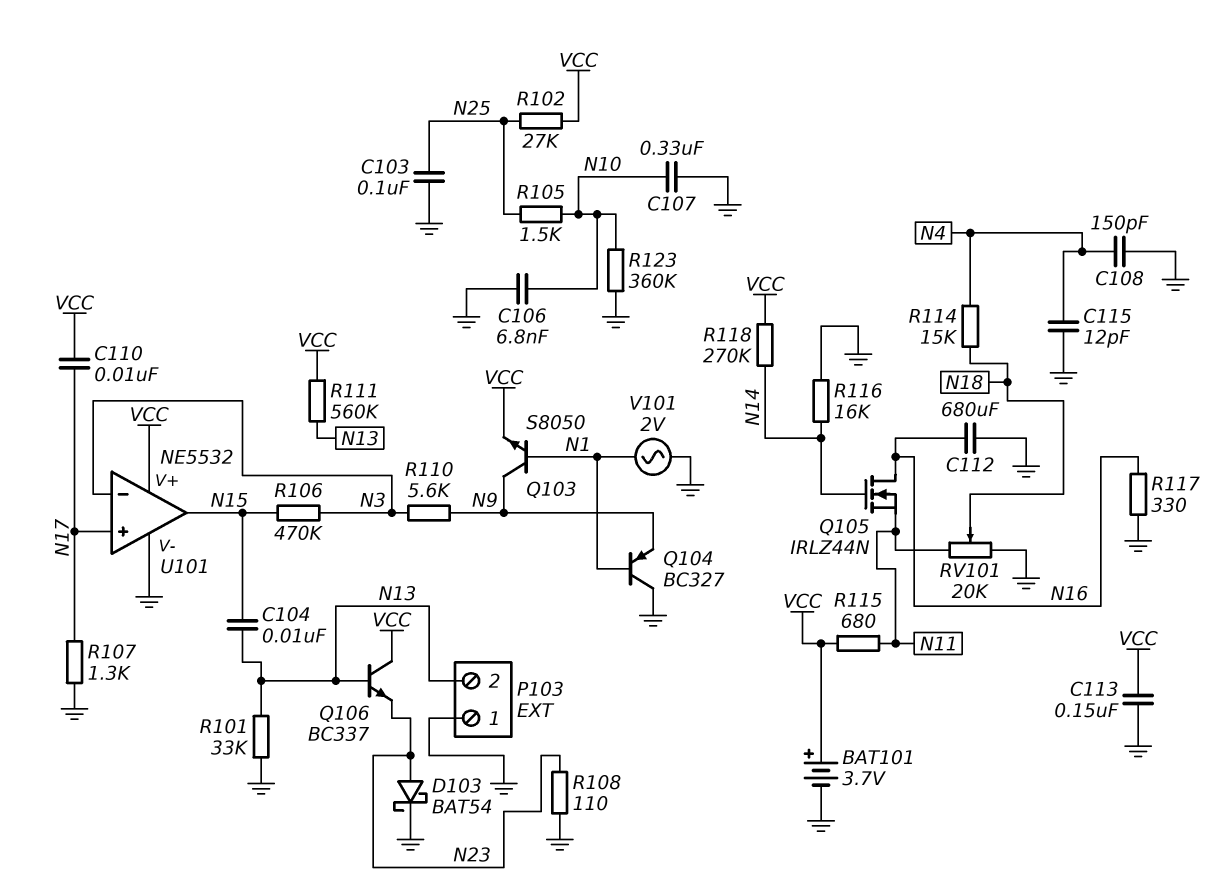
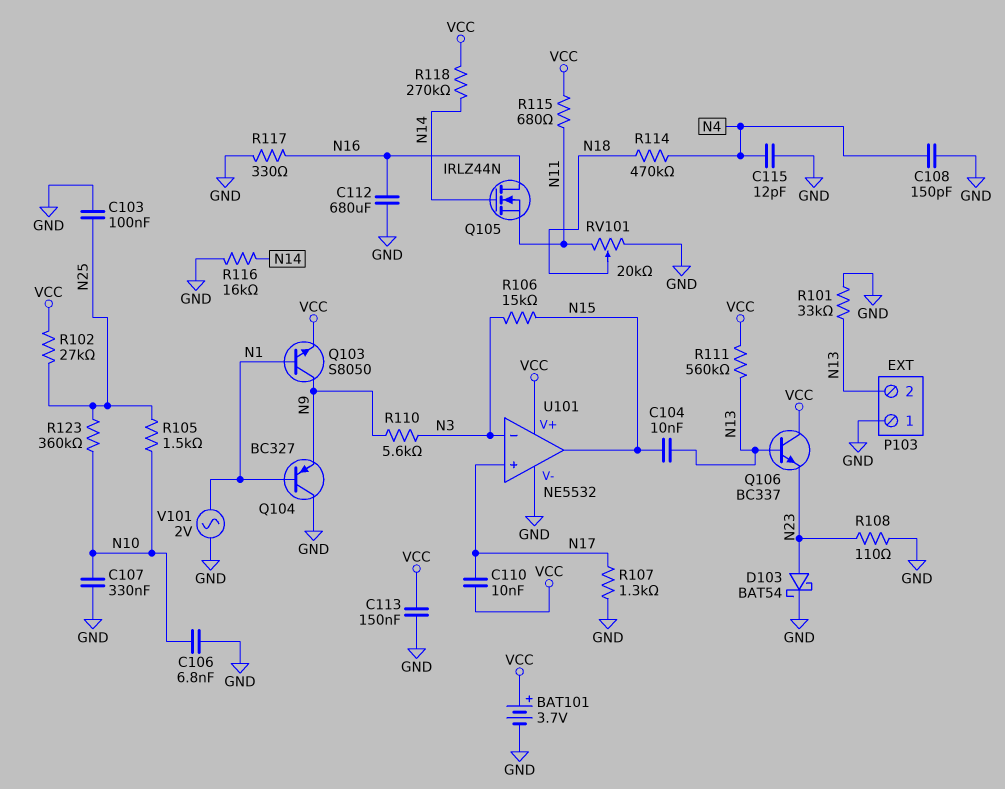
R106: 470k (N3, N15) -> 15k (N3, N15)
R114: 15k (N4, N18) -> 470k (N4, N18)
R123: 360k (GND, N10) -> 360k (N10, N25)

